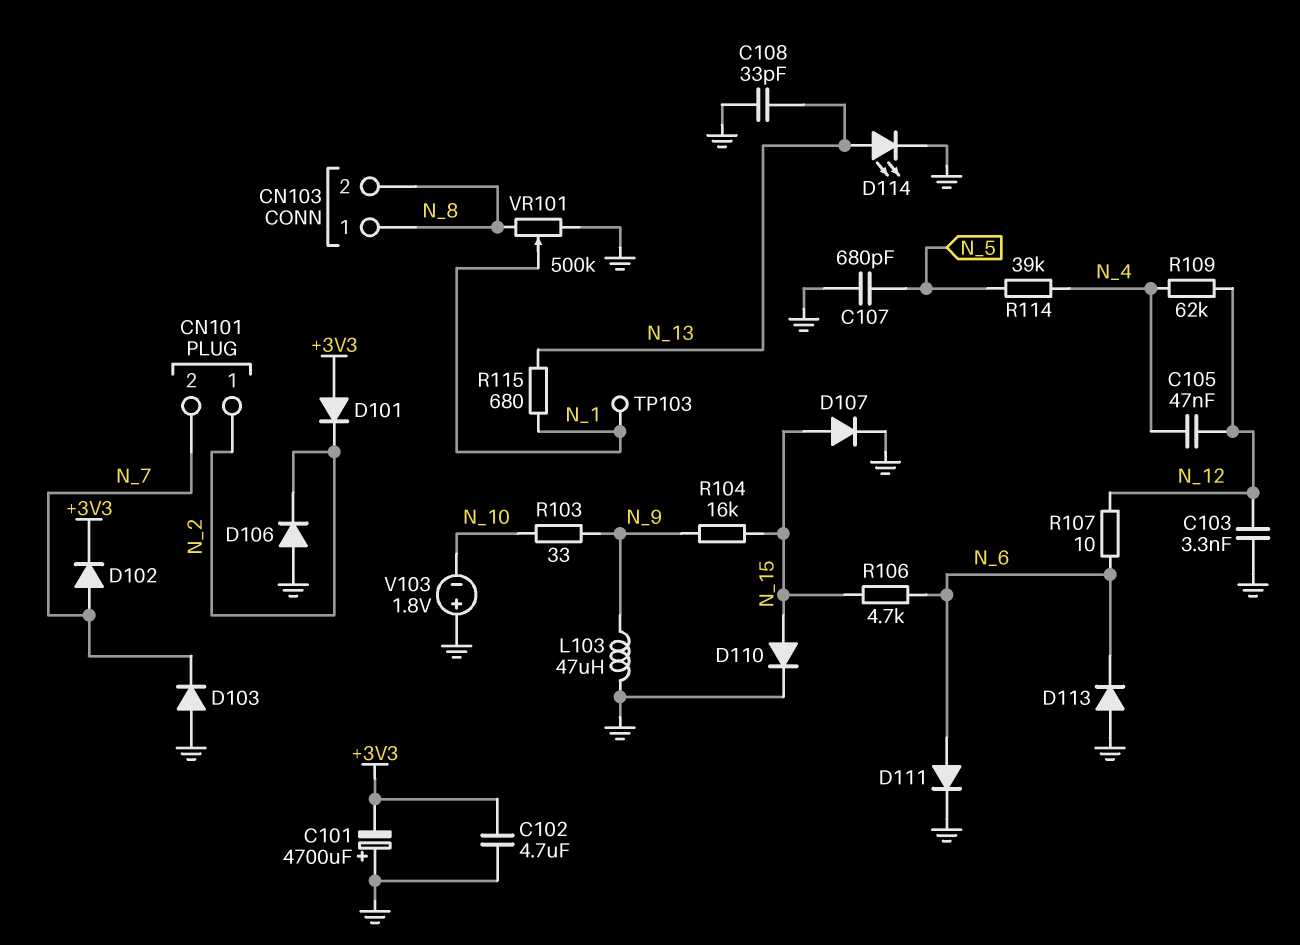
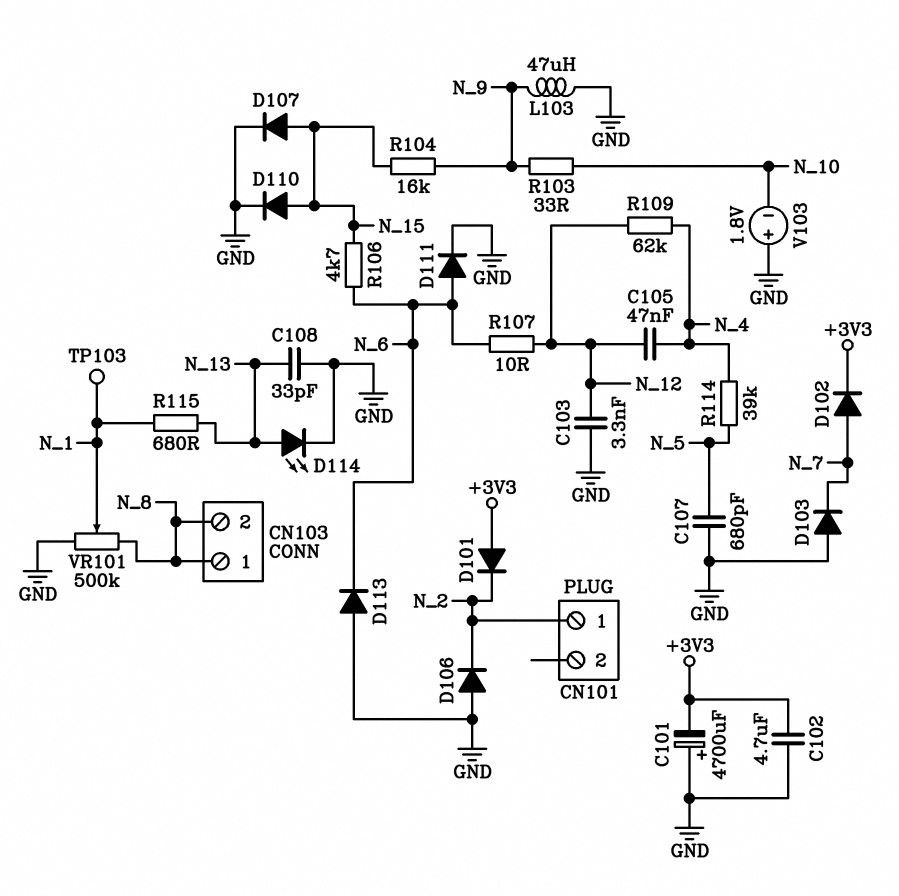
CN101 pin 2: N_7 -> none

